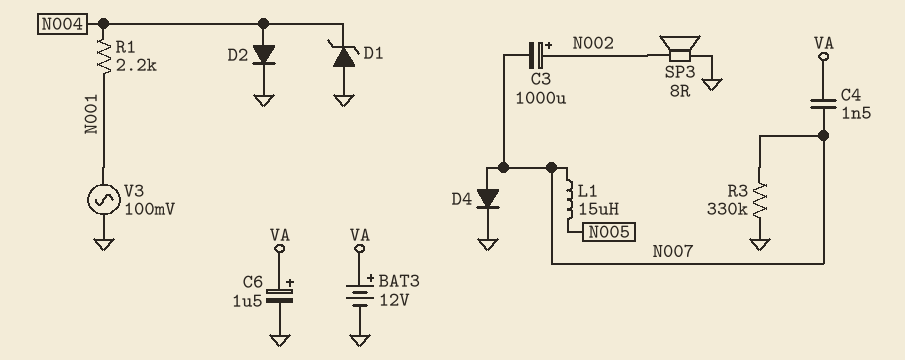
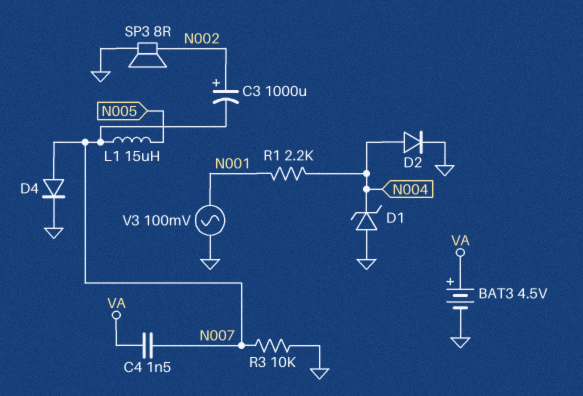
BAT3: 12V (plus VA, minus GND) -> 4.5V (plus VA, minus GND)
C6: 1.5uF (plus VA, minus GND) -> none
R3: 330k (GND, N007) -> 10k (GND, N007)

